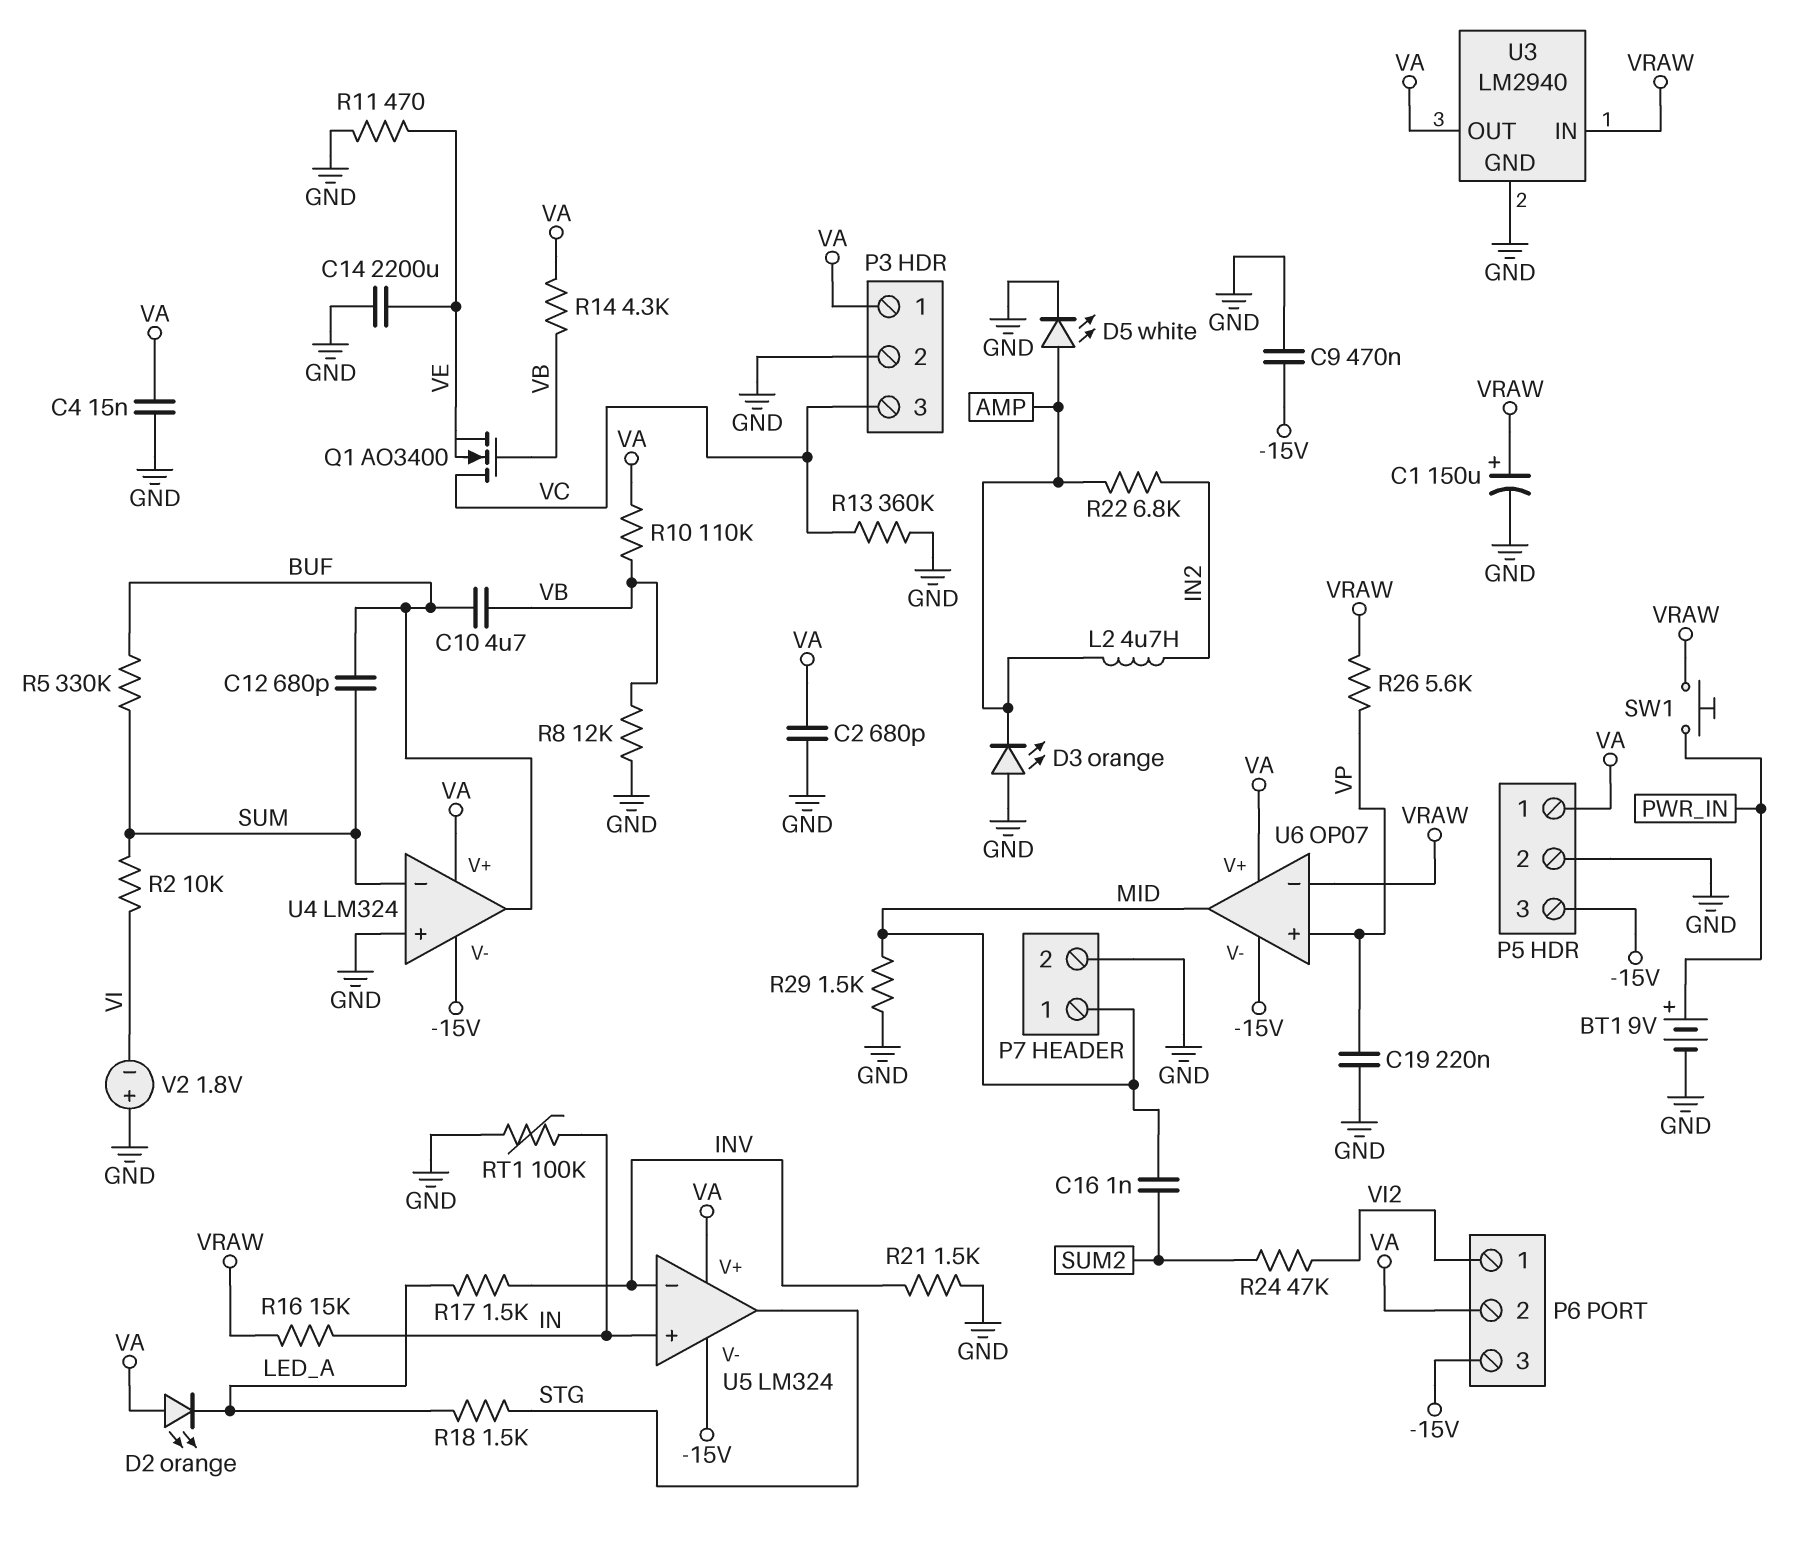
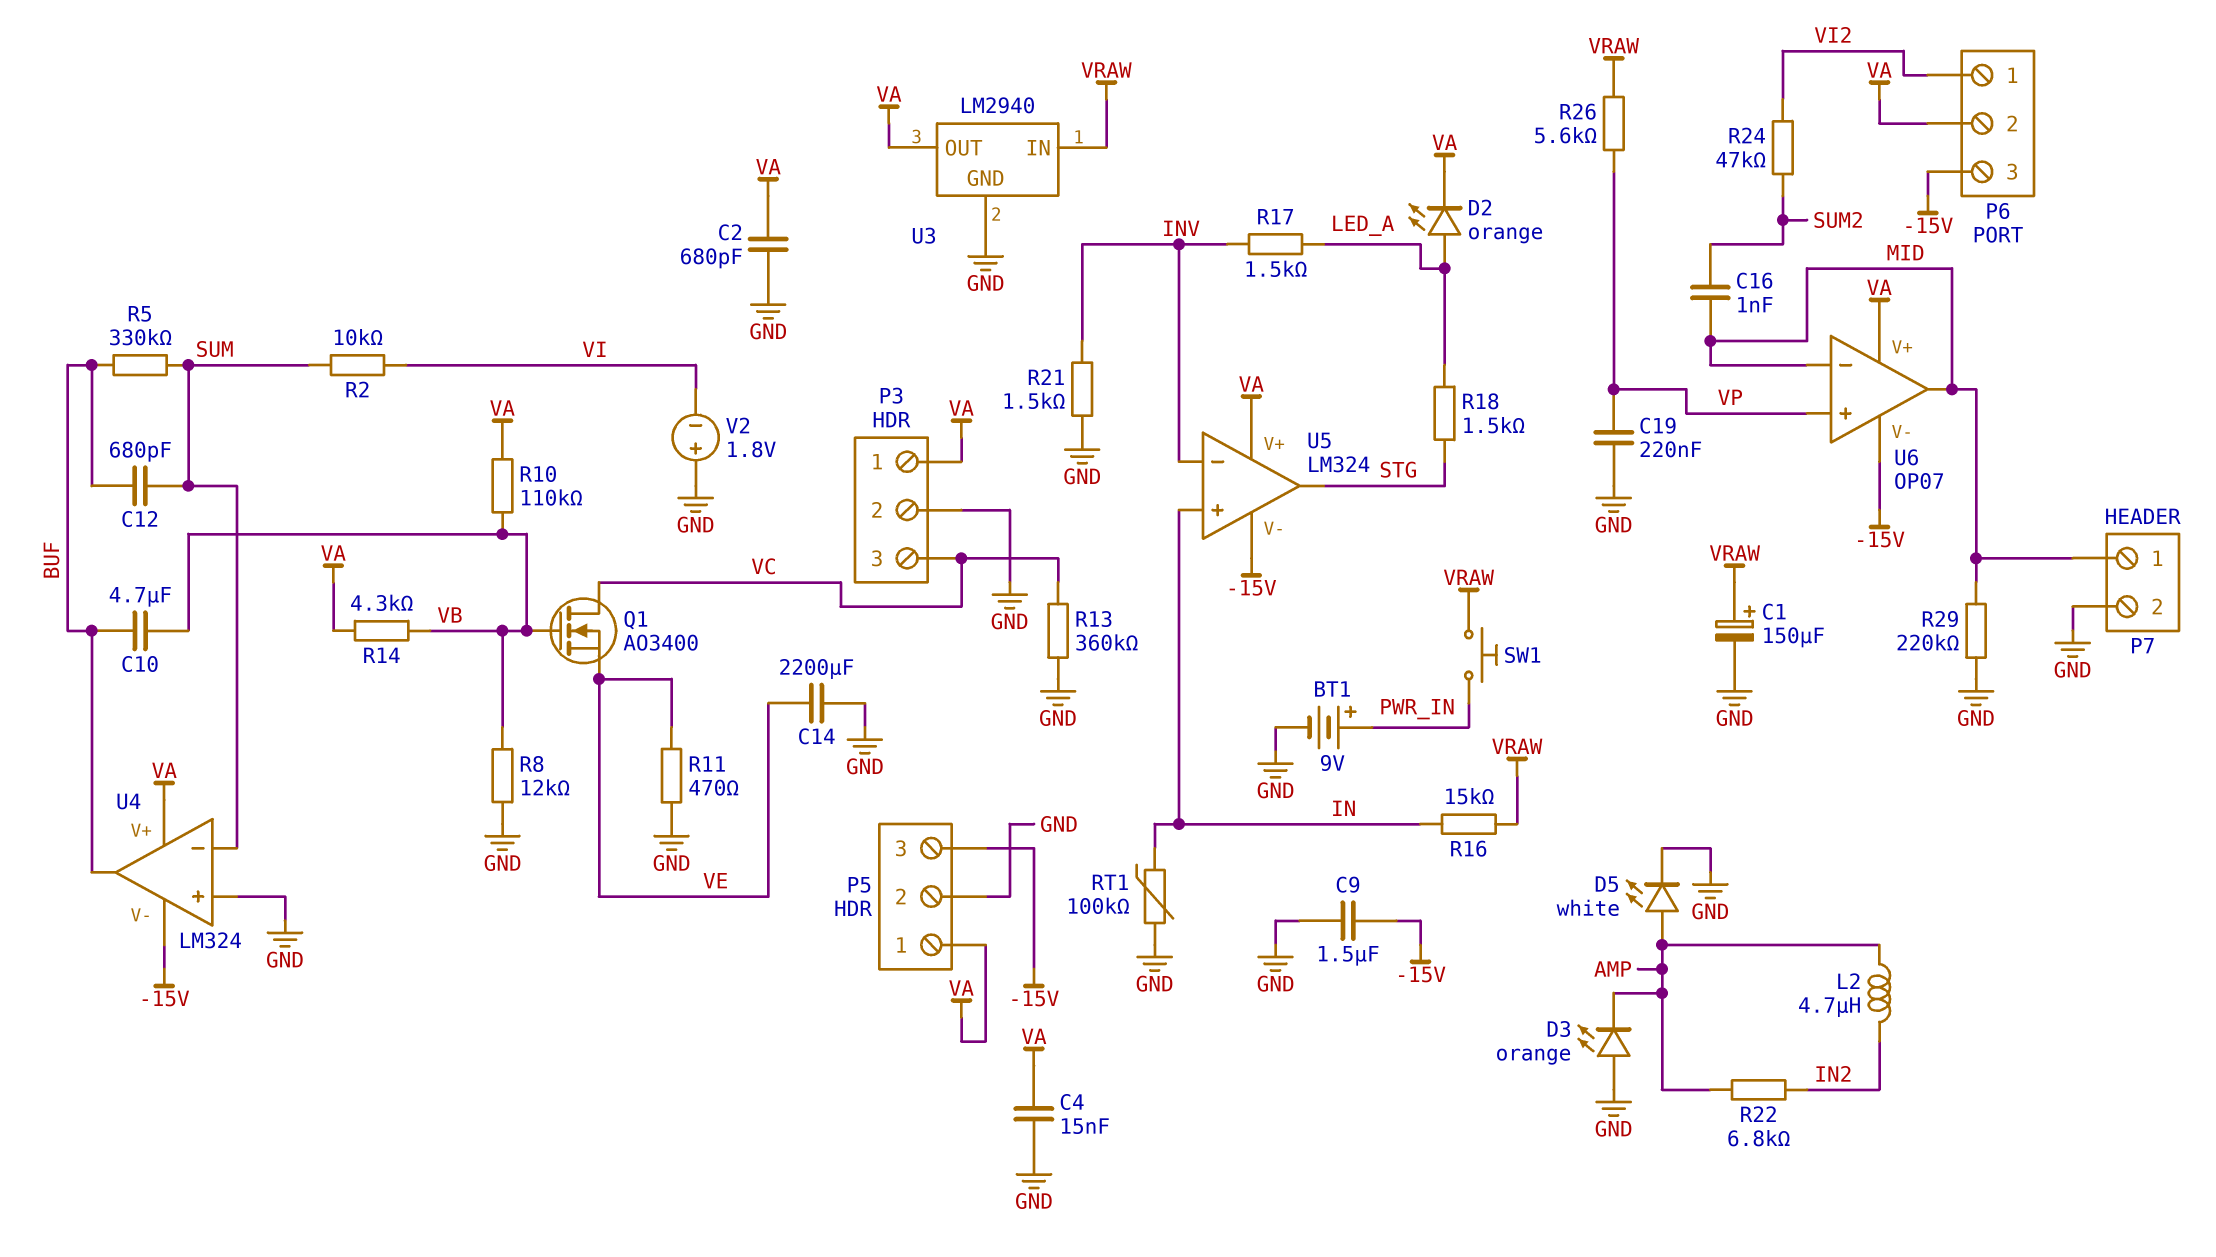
C9: 470nF (-15V, GND) -> 1.5uF (-15V, GND)
D2: LED orange (A VA, K LED_A) -> LED orange (A LED_A, K VA)
R29: 1.5k (GND, MID) -> 220k (GND, MID)
U6 pin in-: VRAW -> MID

